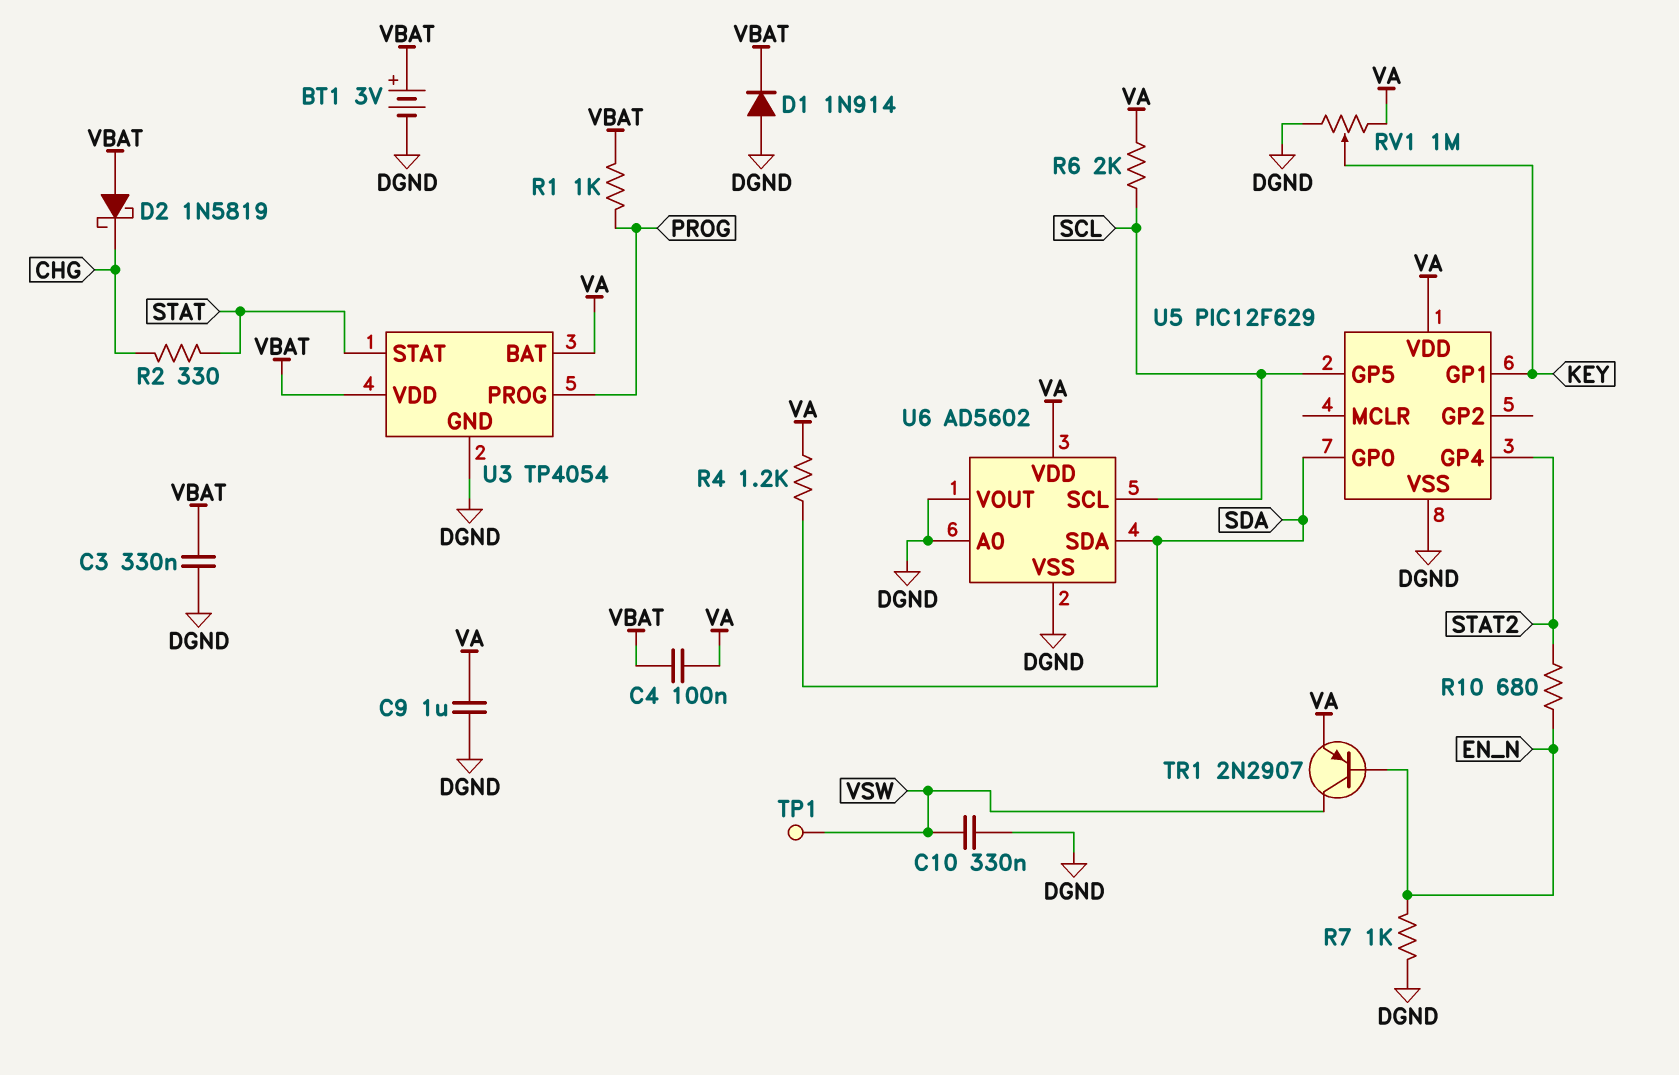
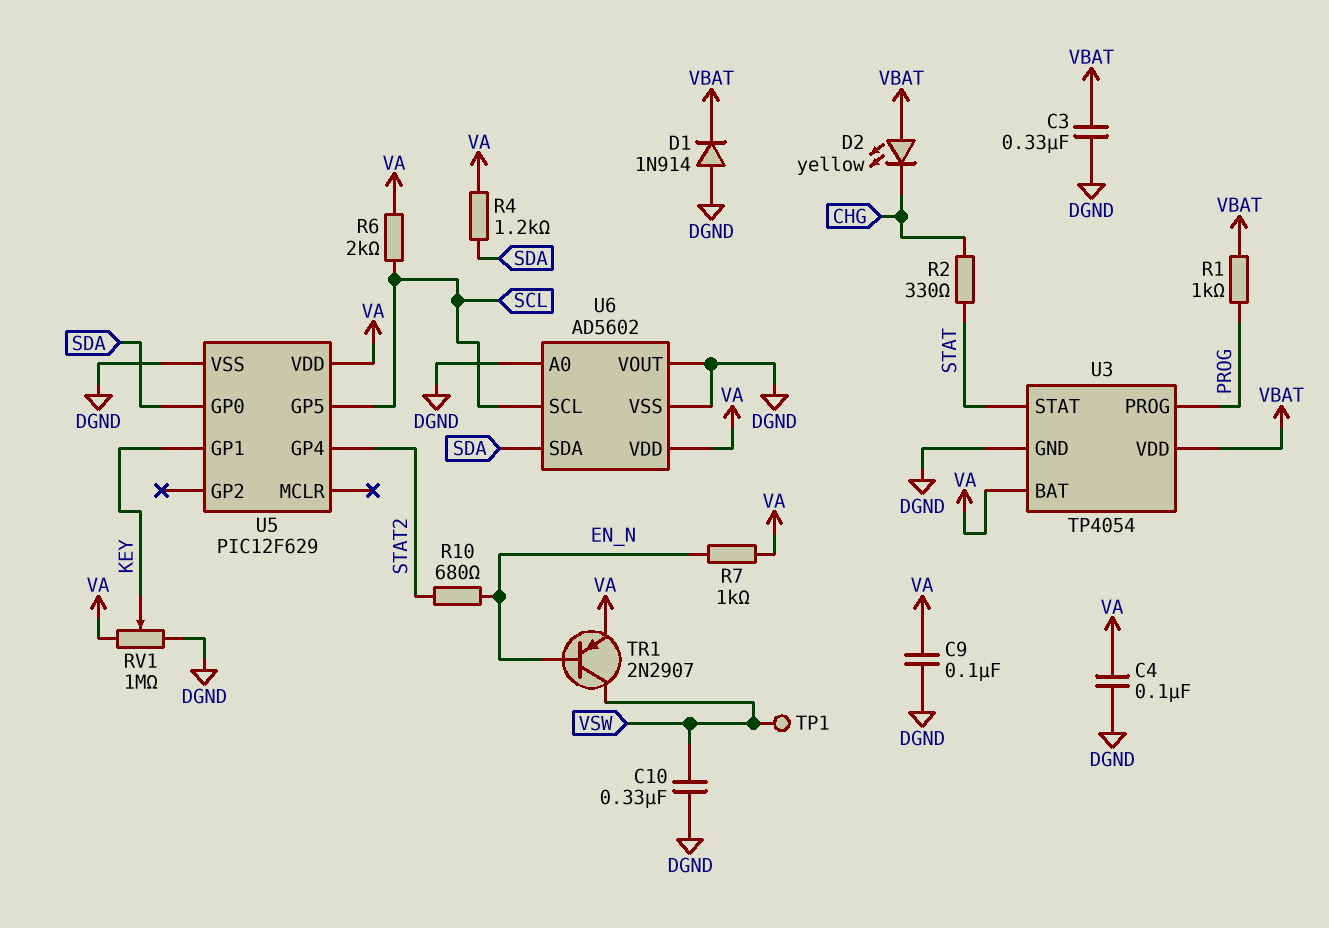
BT1: 3V (plus VBAT, minus DGND) -> none
C4: 100nF (VA, VBAT) -> 100nF (DGND, VA)
C9: 1uF (DGND, VA) -> 100nF (DGND, VA)
D2: schottky 1N5819 (A VBAT, K CHG) -> LED yellow (A VBAT, K CHG)
R7: 1k (DGND, EN_N) -> 1k (EN_N, VA)

